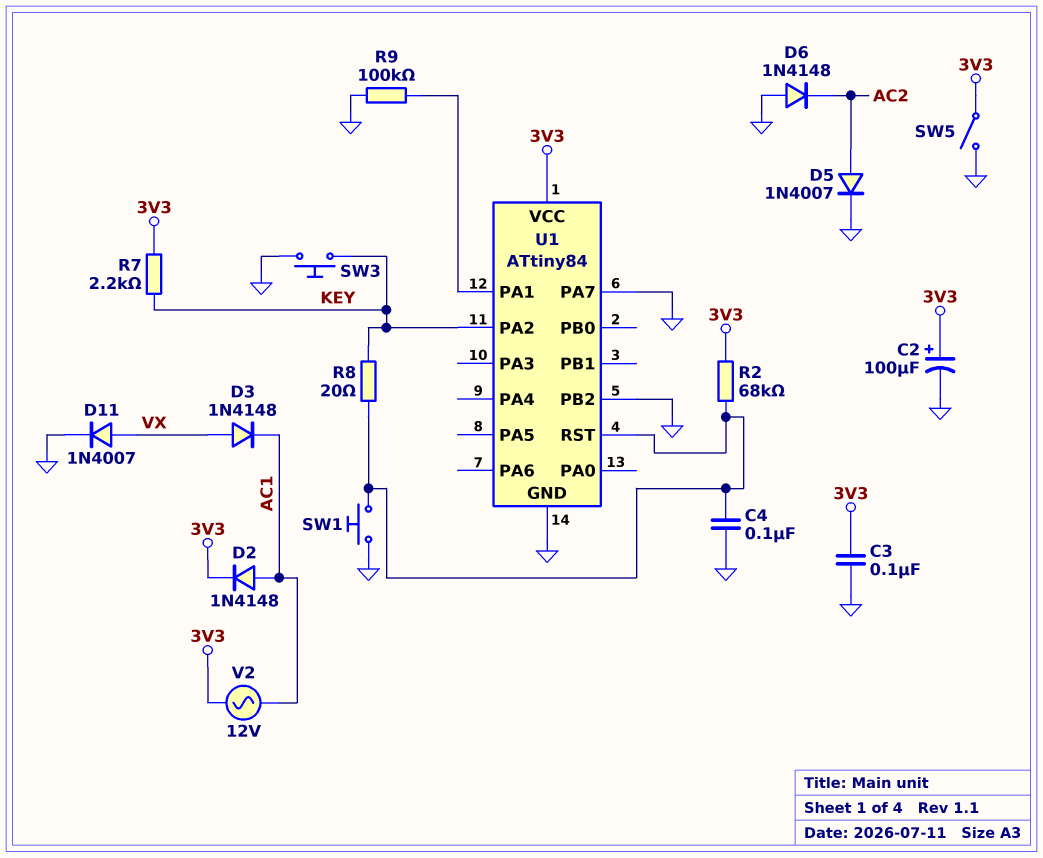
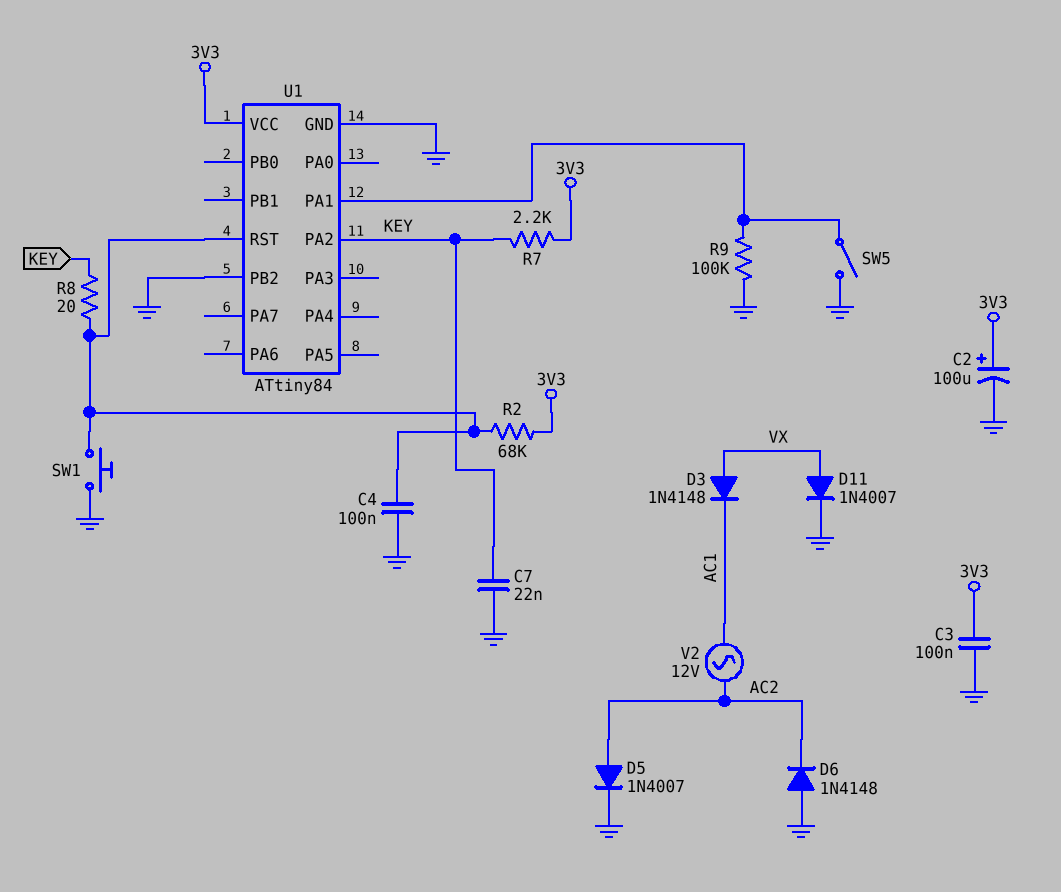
C7: none -> 22nF (GND, KEY)
D2: diode 1N4148 (A AC1, K 3V3) -> none
SW3: button (GND, KEY) -> none
SW5: switch (3V3, GND) -> switch (GND, U1/PA1)
U1 pin PA7: GND -> none
V2: AC 12V (3V3, AC1) -> AC 12V (AC1, AC2)

